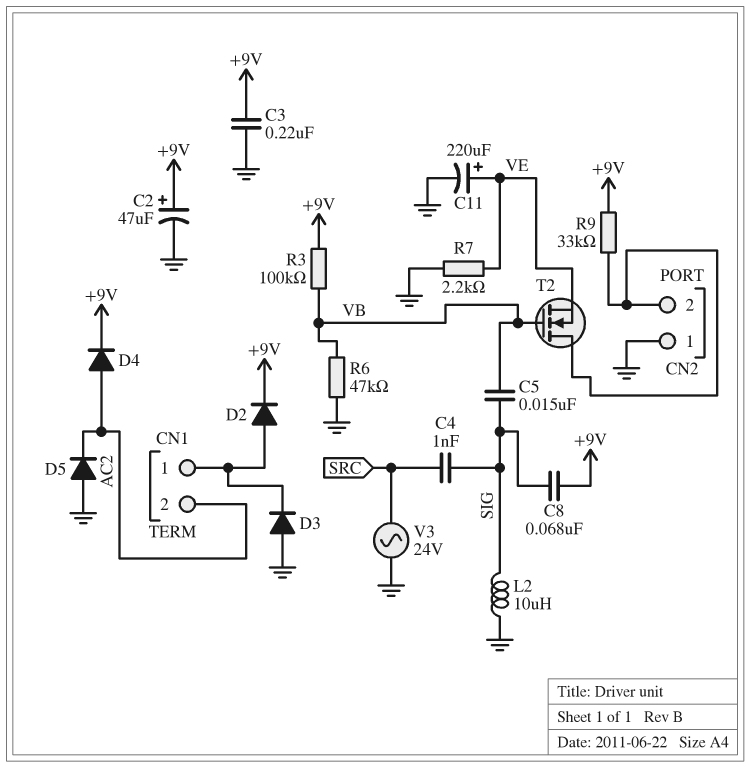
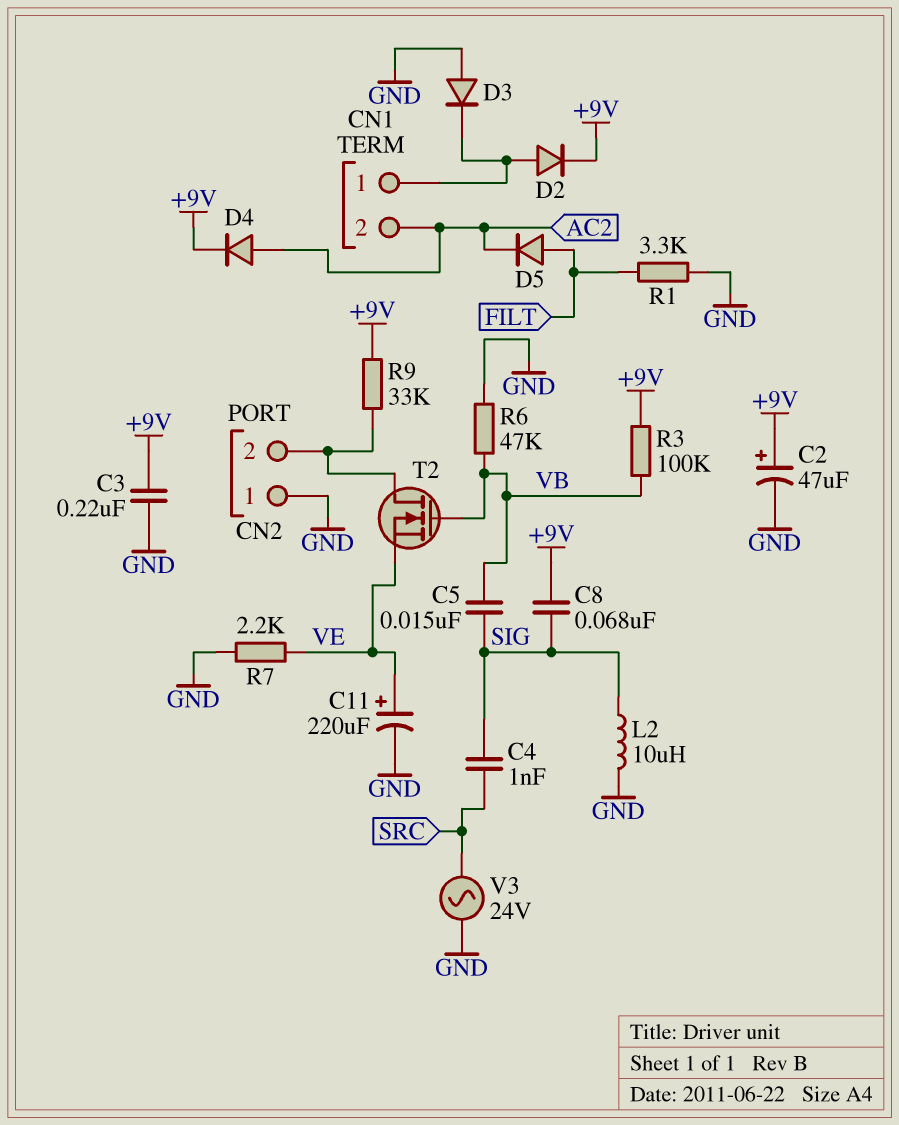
D5: diode (A GND, K AC2) -> diode (A FILT, K AC2)
R1: none -> 3.3k (FILT, GND)

